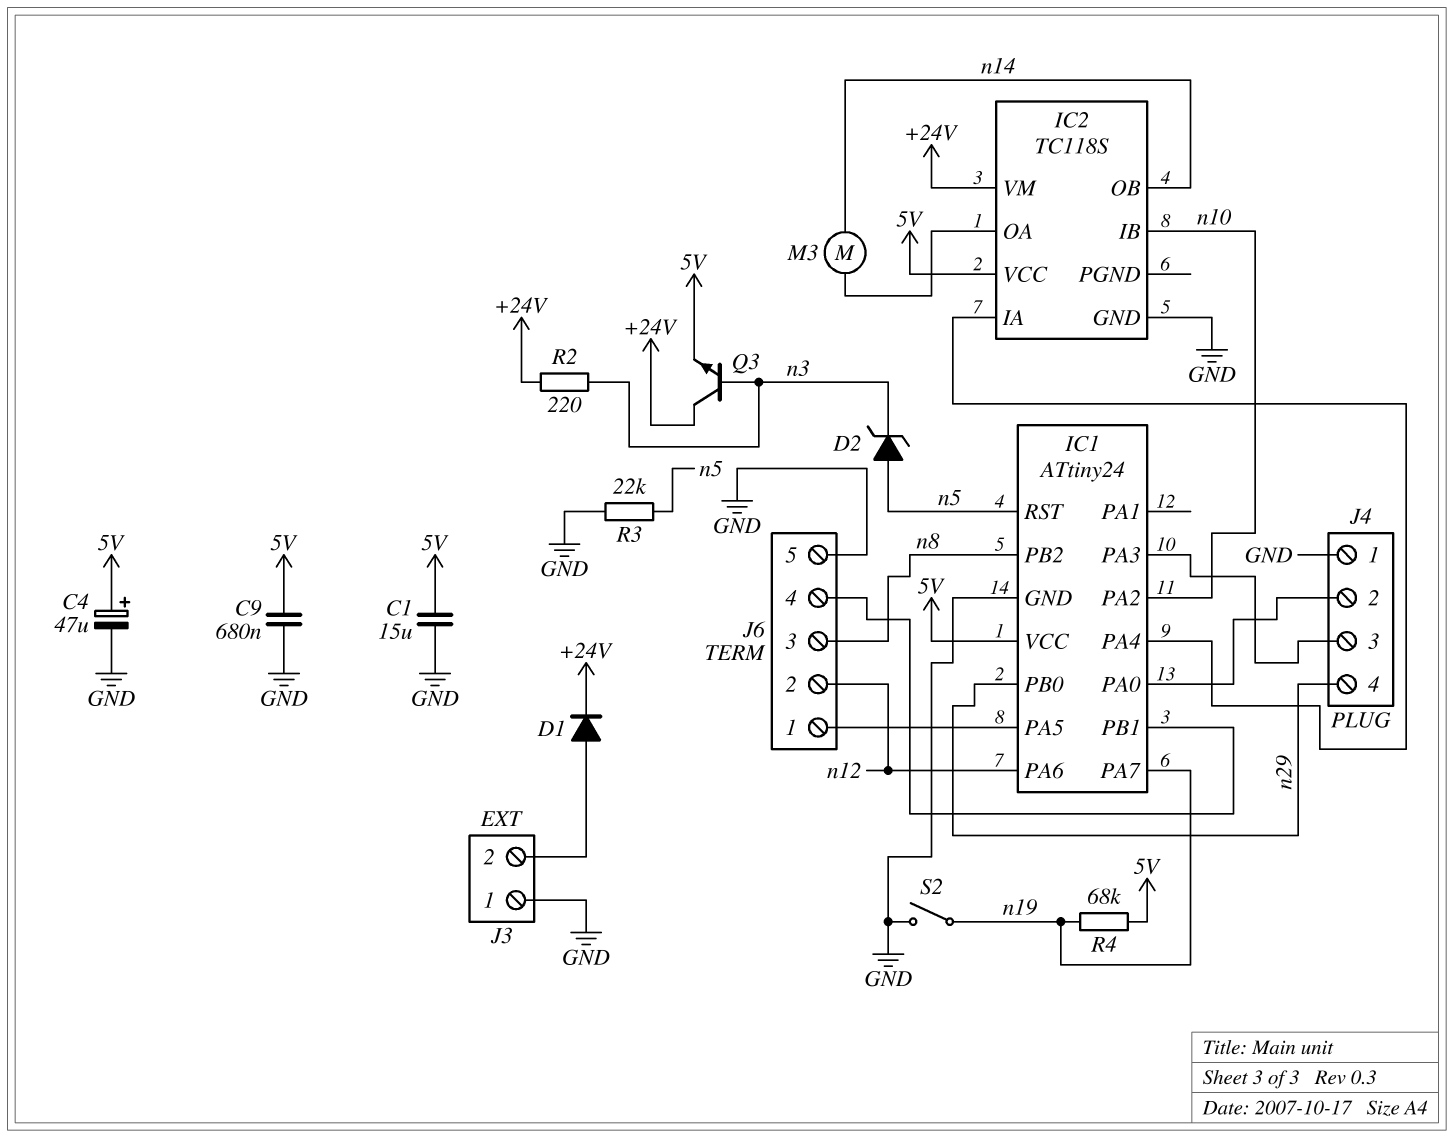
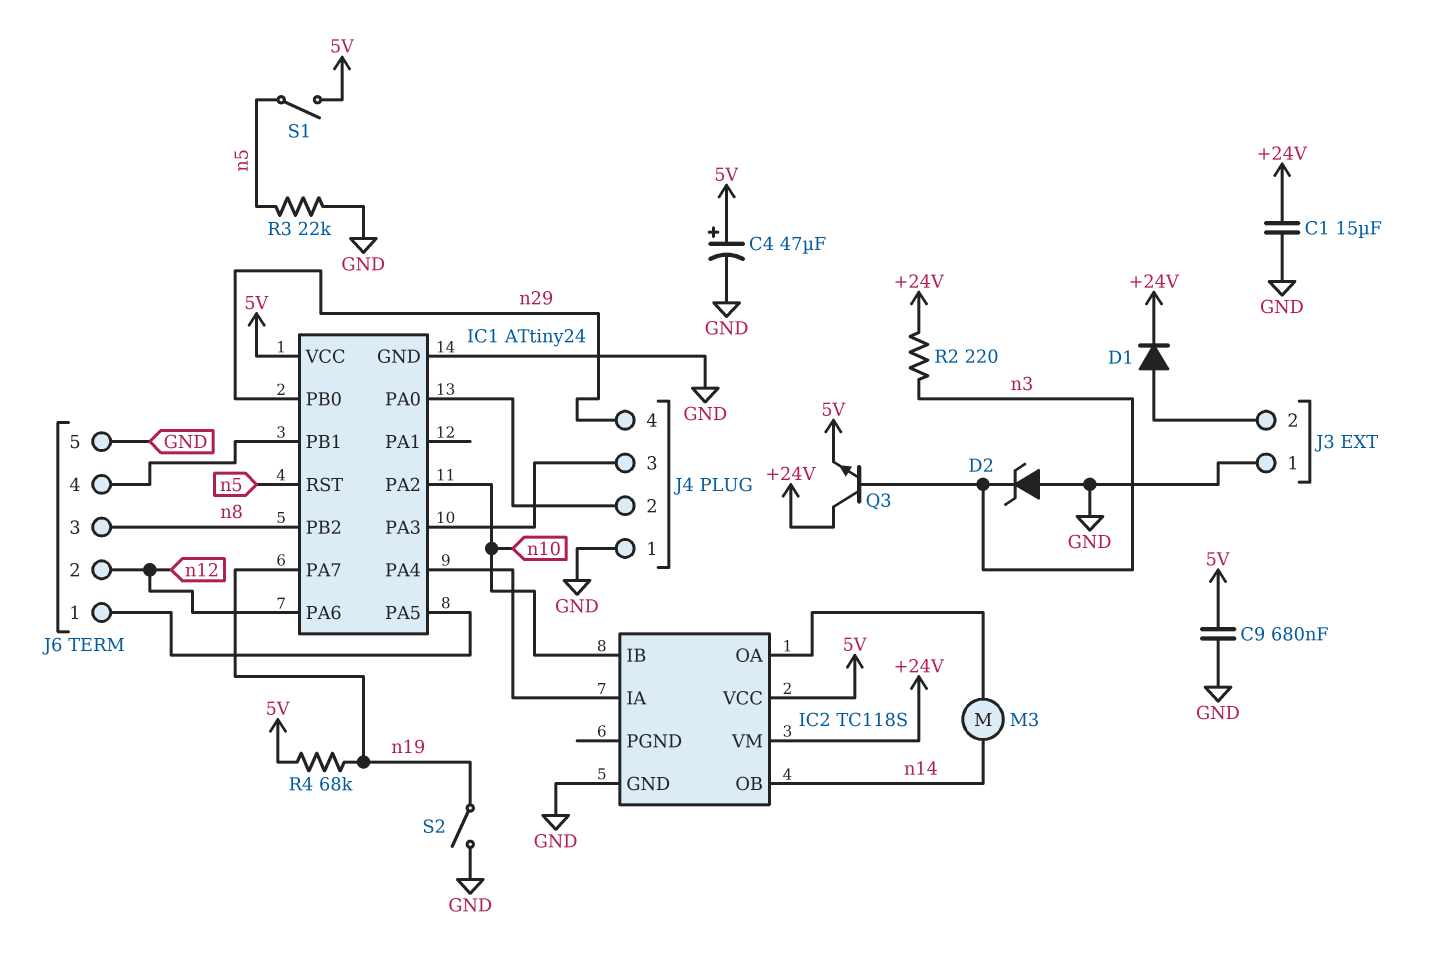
C1: 15uF (5V, GND) -> 15uF (+24V, GND)
D2: zener (A n5, K n3) -> zener (A GND, K n3)
S1: none -> switch (5V, n5)

